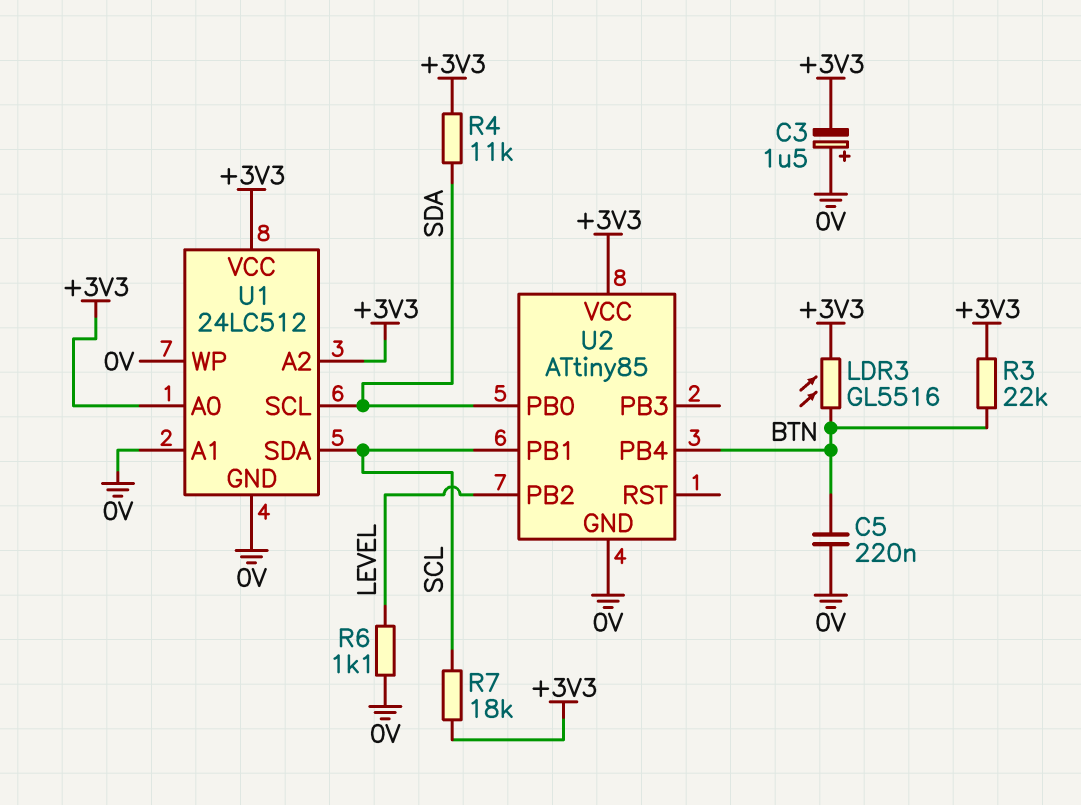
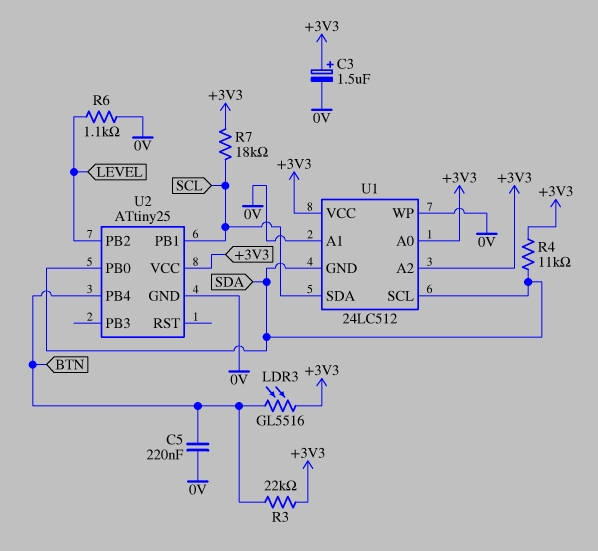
C3: 1.5uF (plus 0V, minus +3V3) -> 1.5uF (plus +3V3, minus 0V)
U1 pin GND: 0V -> SDA
U2: ATtiny85 -> ATtiny25

